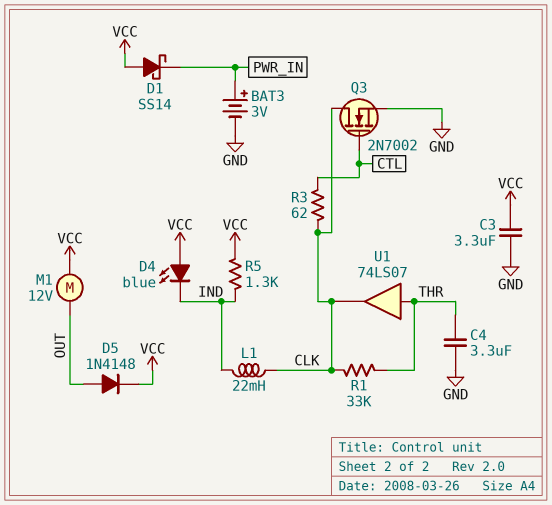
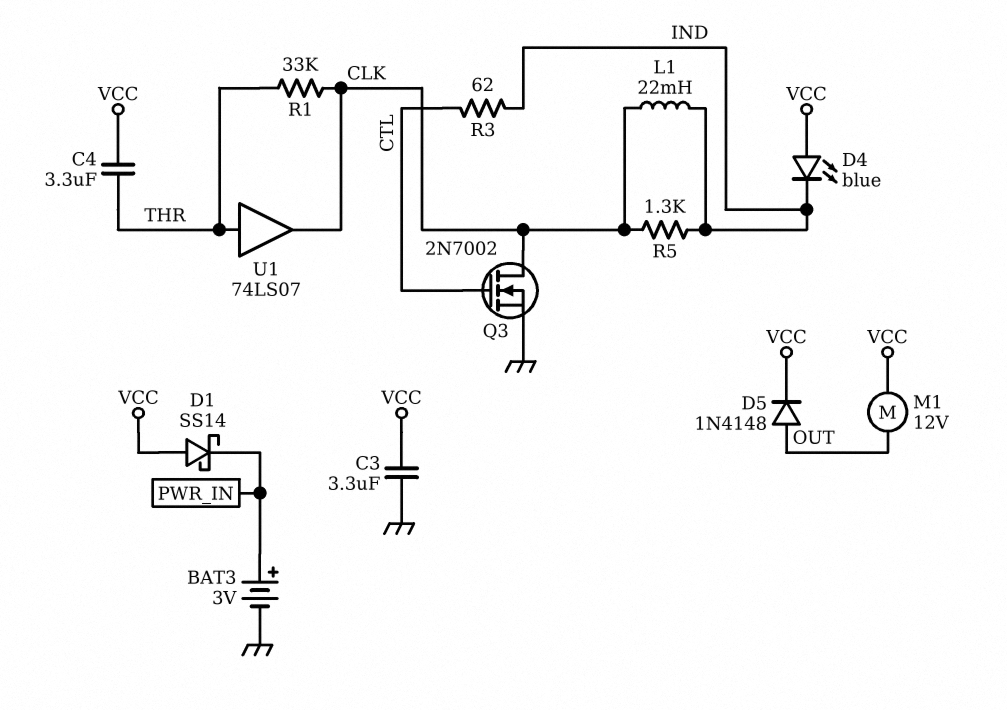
C4: 3.3uF (GND, THR) -> 3.3uF (THR, VCC)
R3: 62 (CLK, CTL) -> 62 (CTL, IND)
R5: 1.3k (IND, VCC) -> 1.3k (CLK, IND)

